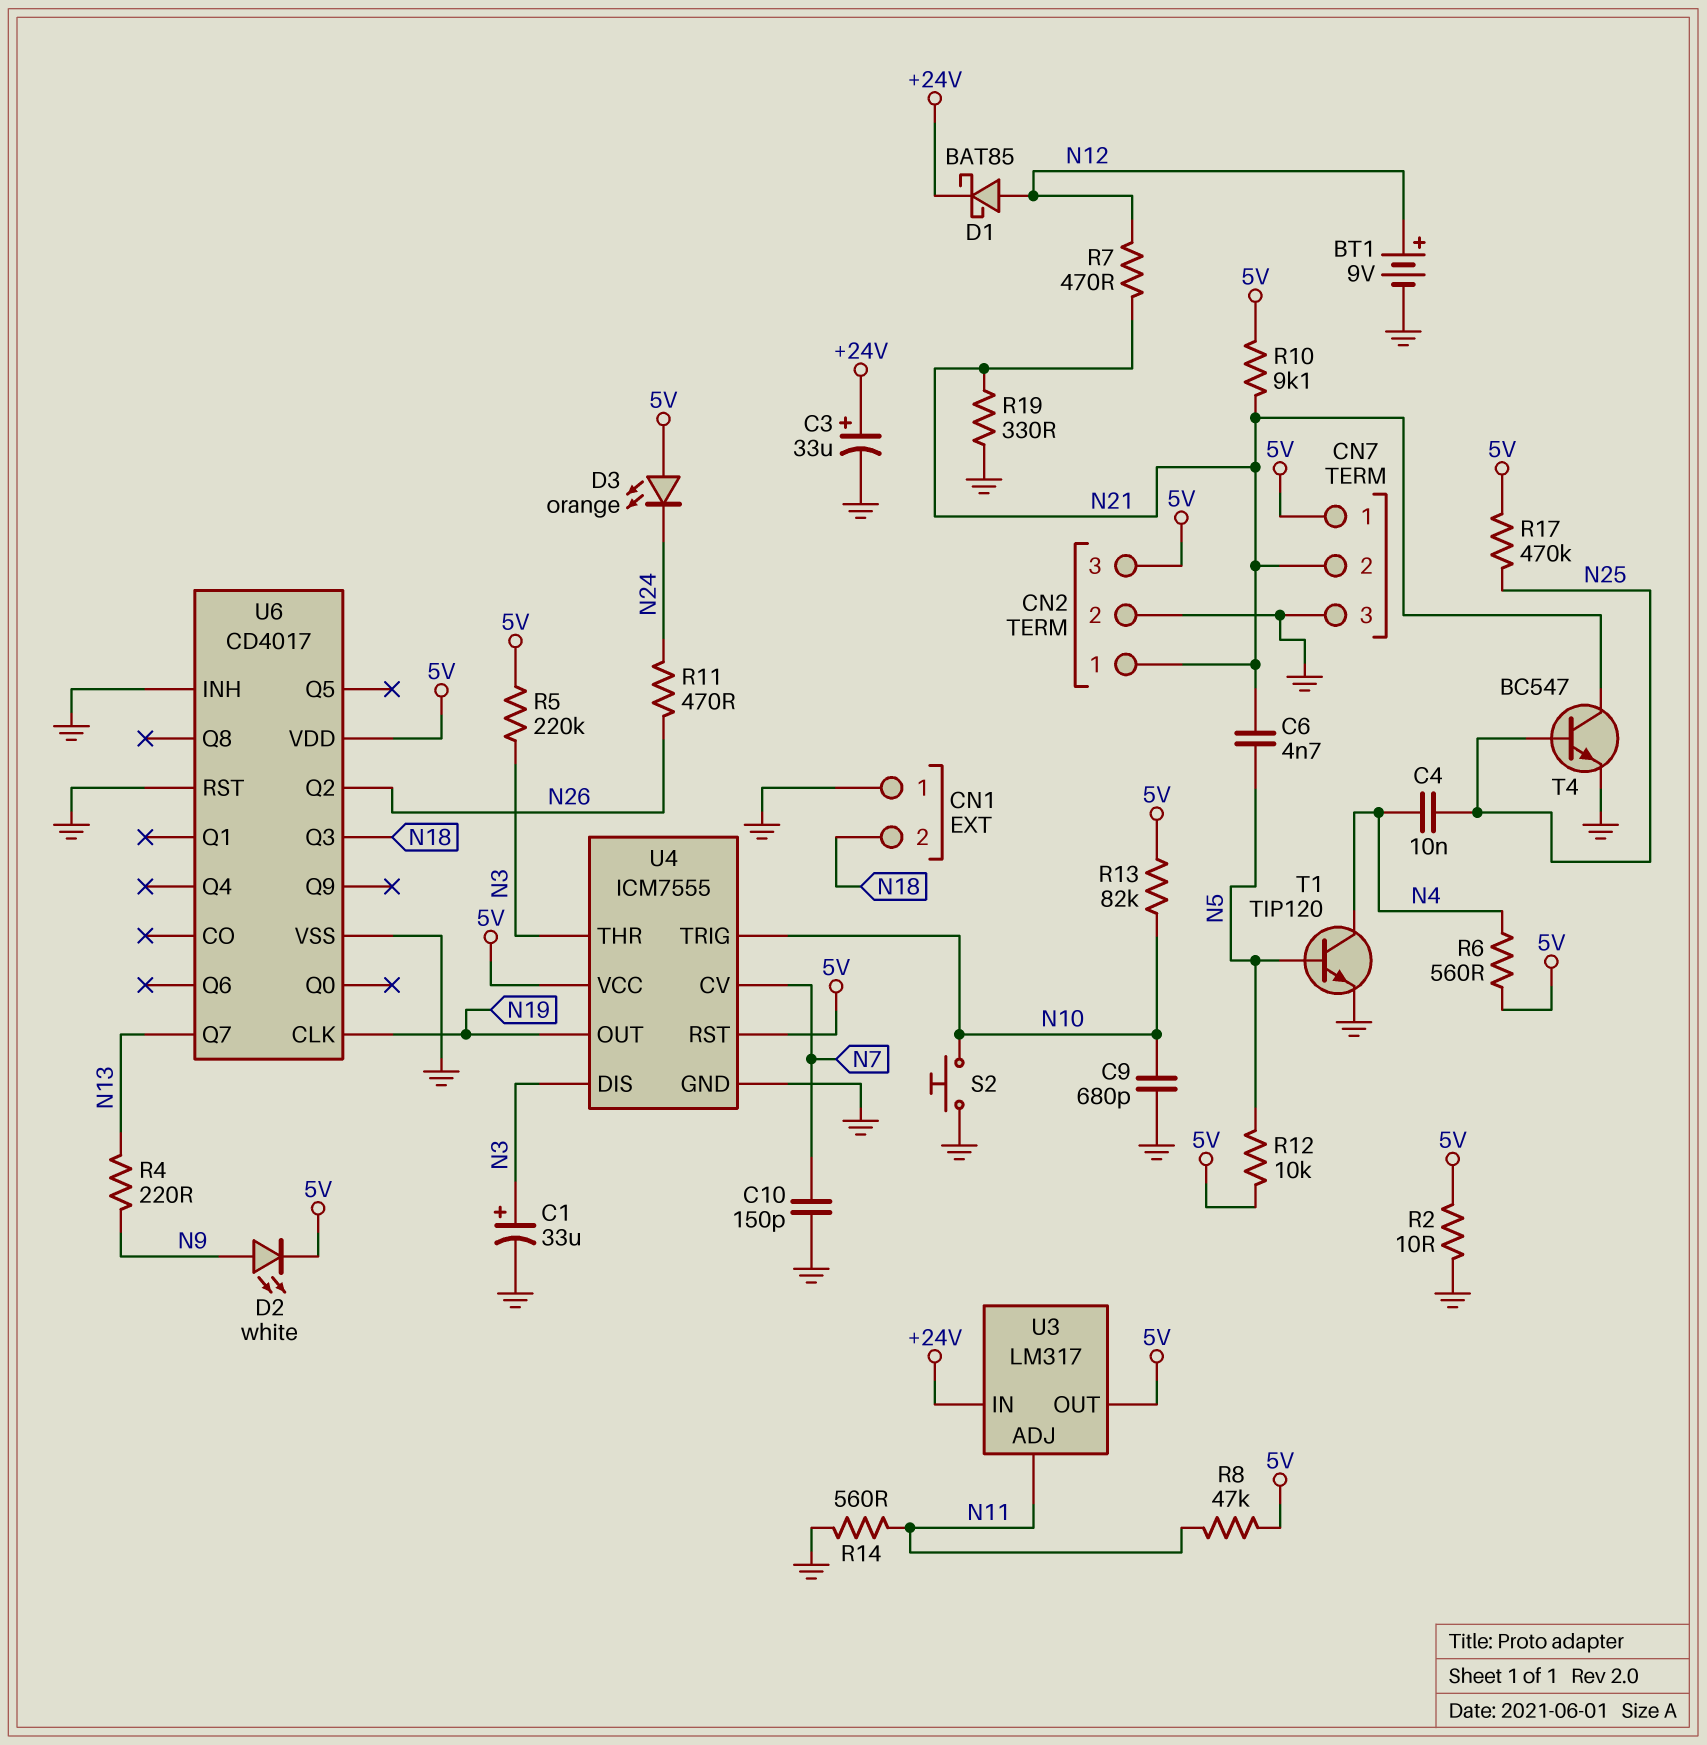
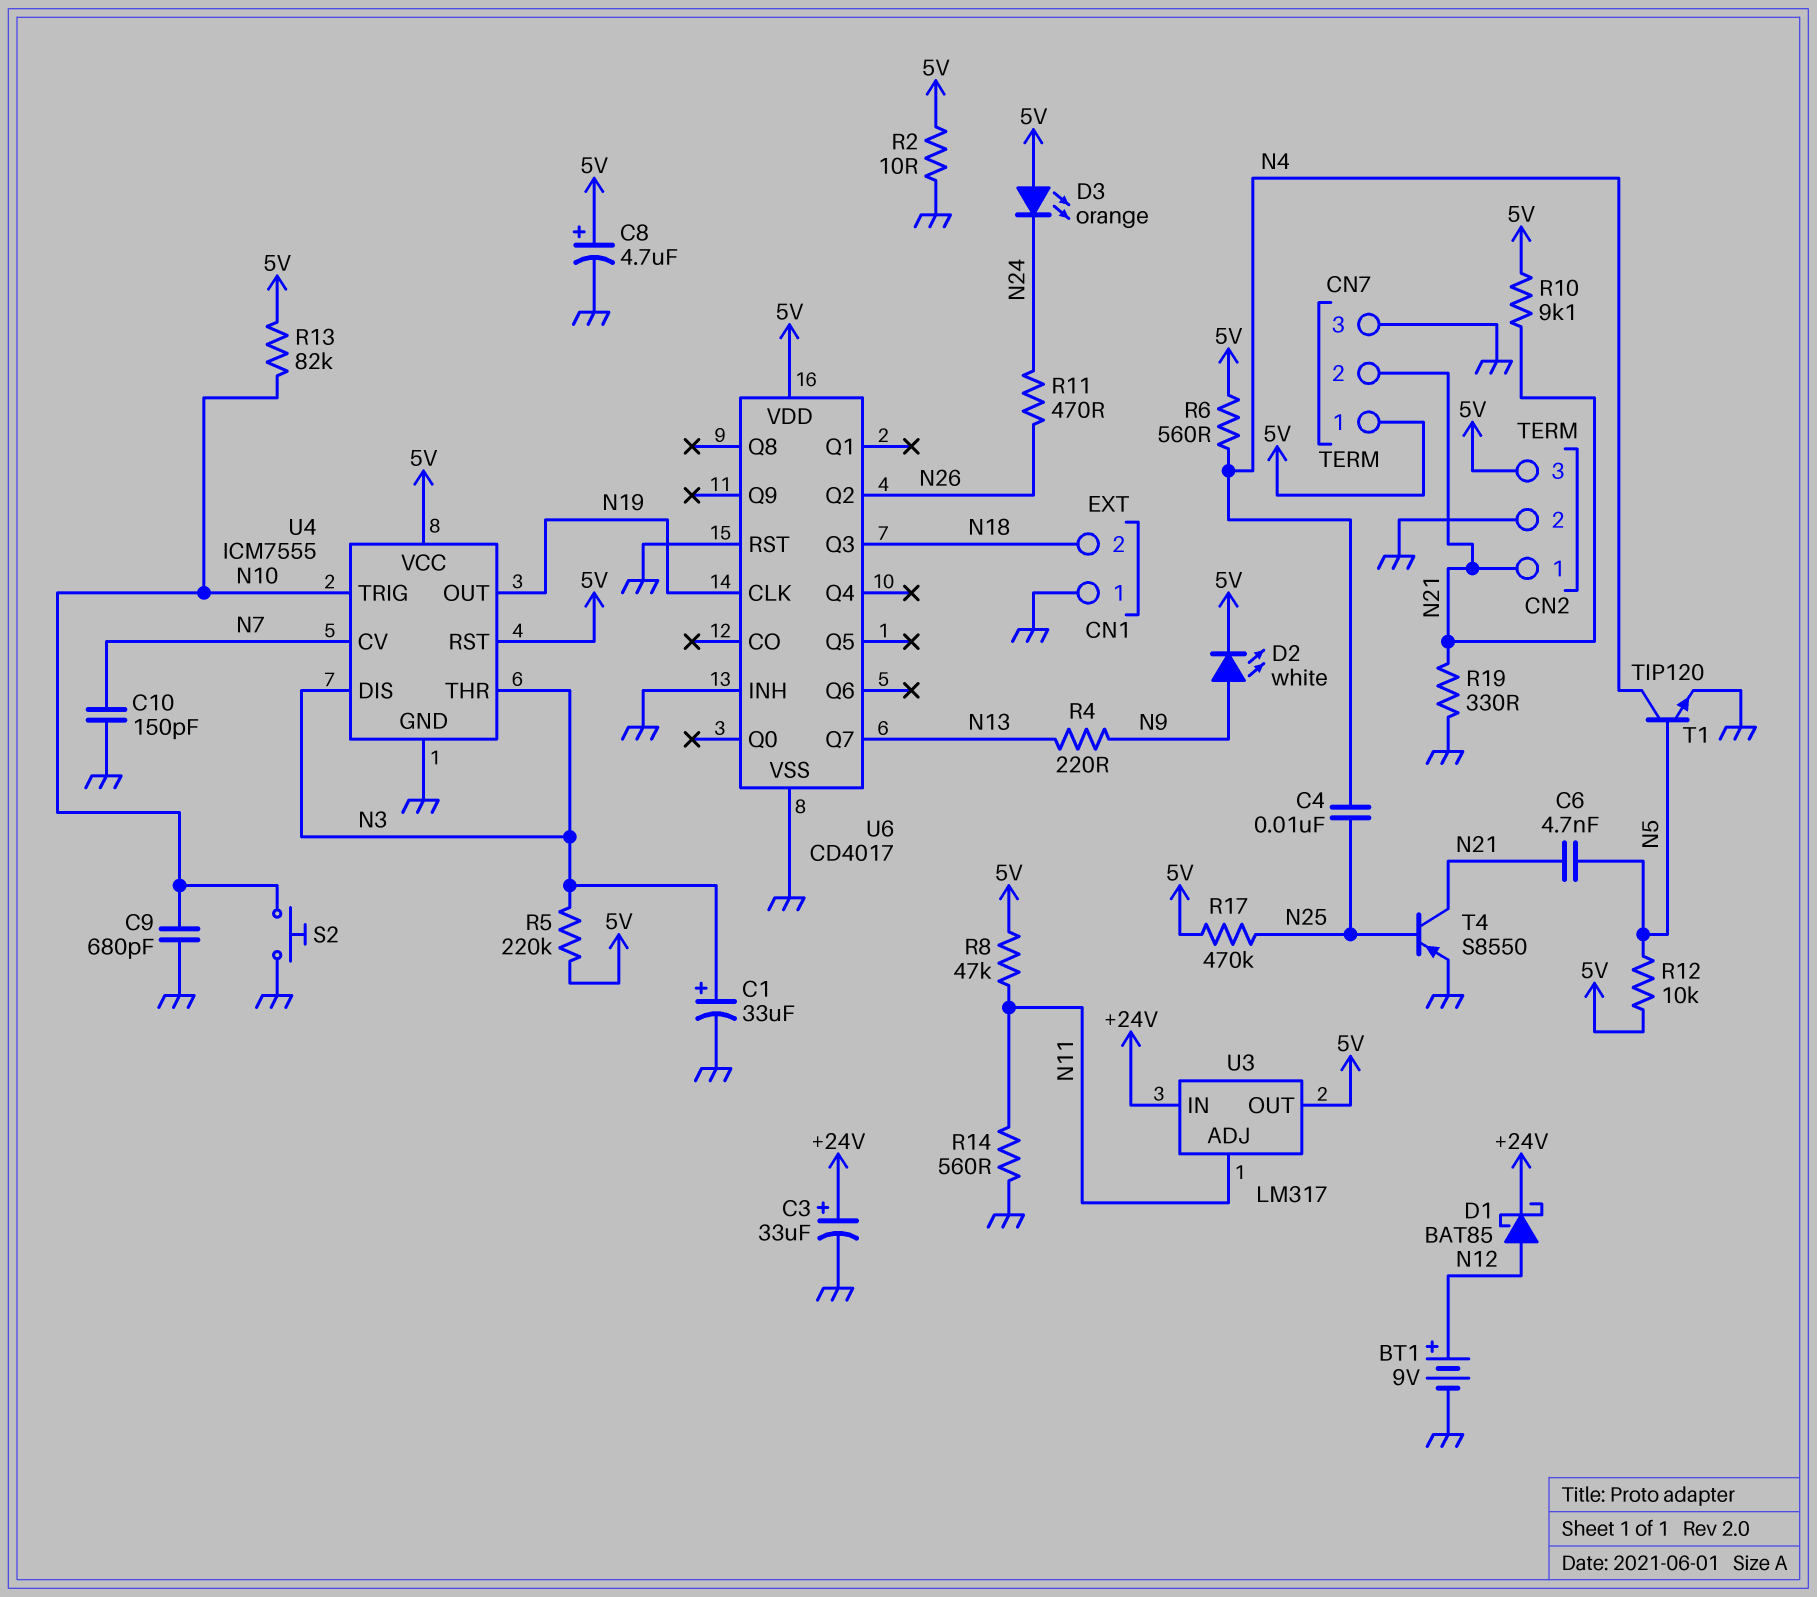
C8: none -> 4.7uF (plus 5V, minus GND)
R7: 470 (N12, N21) -> none
T4: NPN BC547 (B N25, C N21, E GND) -> PNP S8550 (B N25, C N21, E GND)

